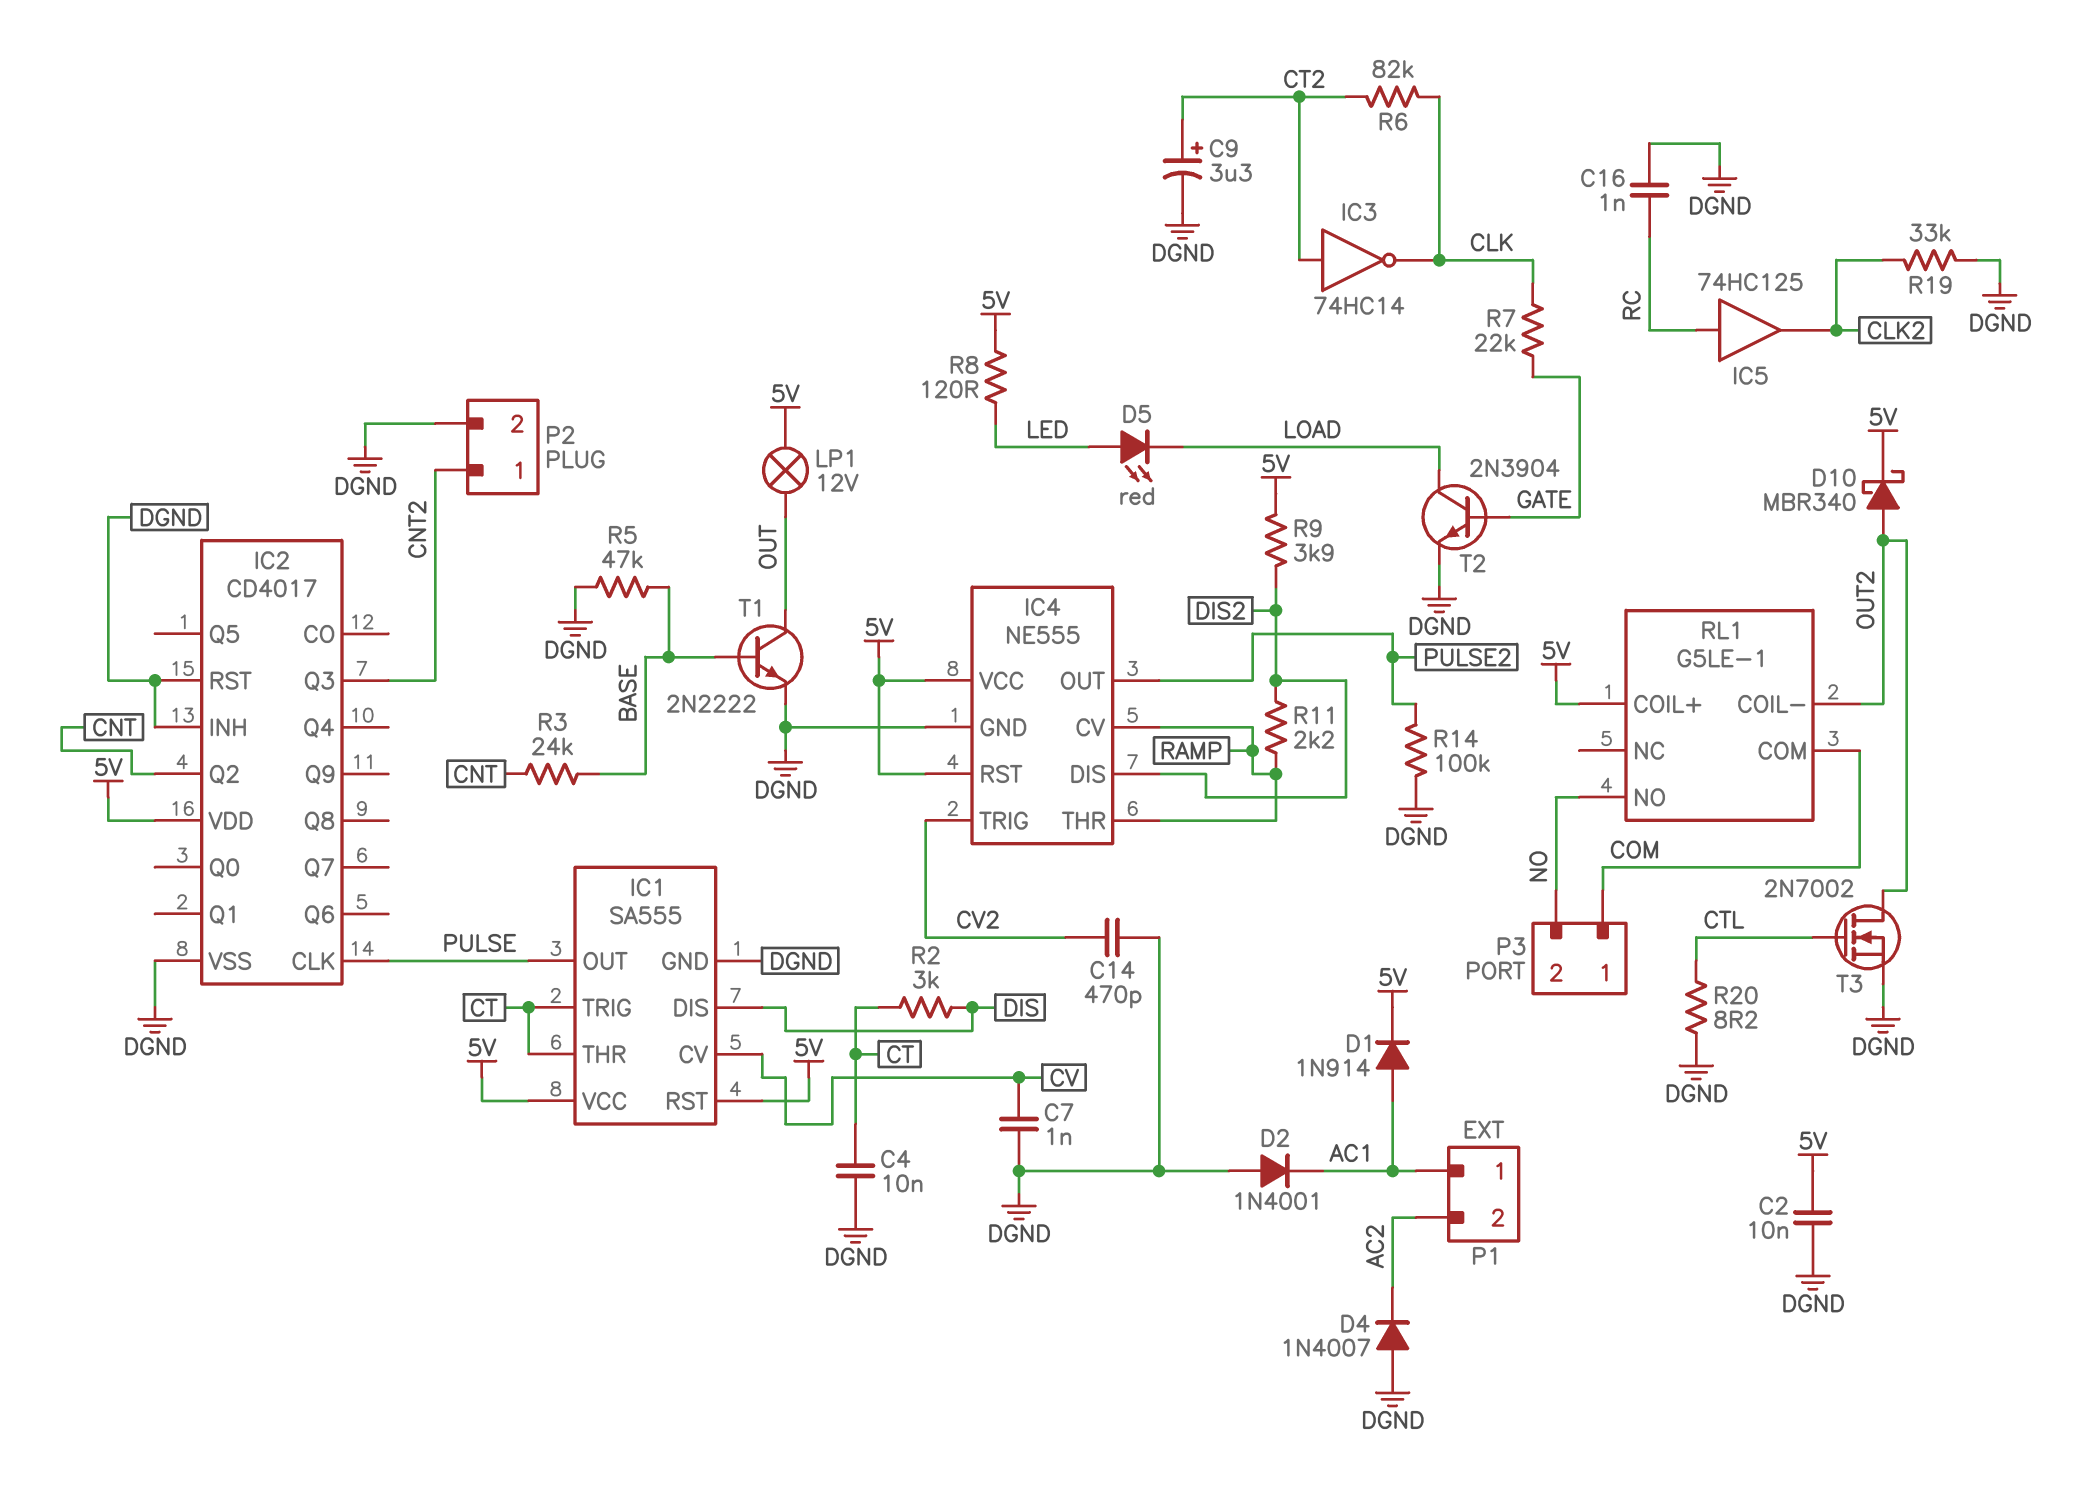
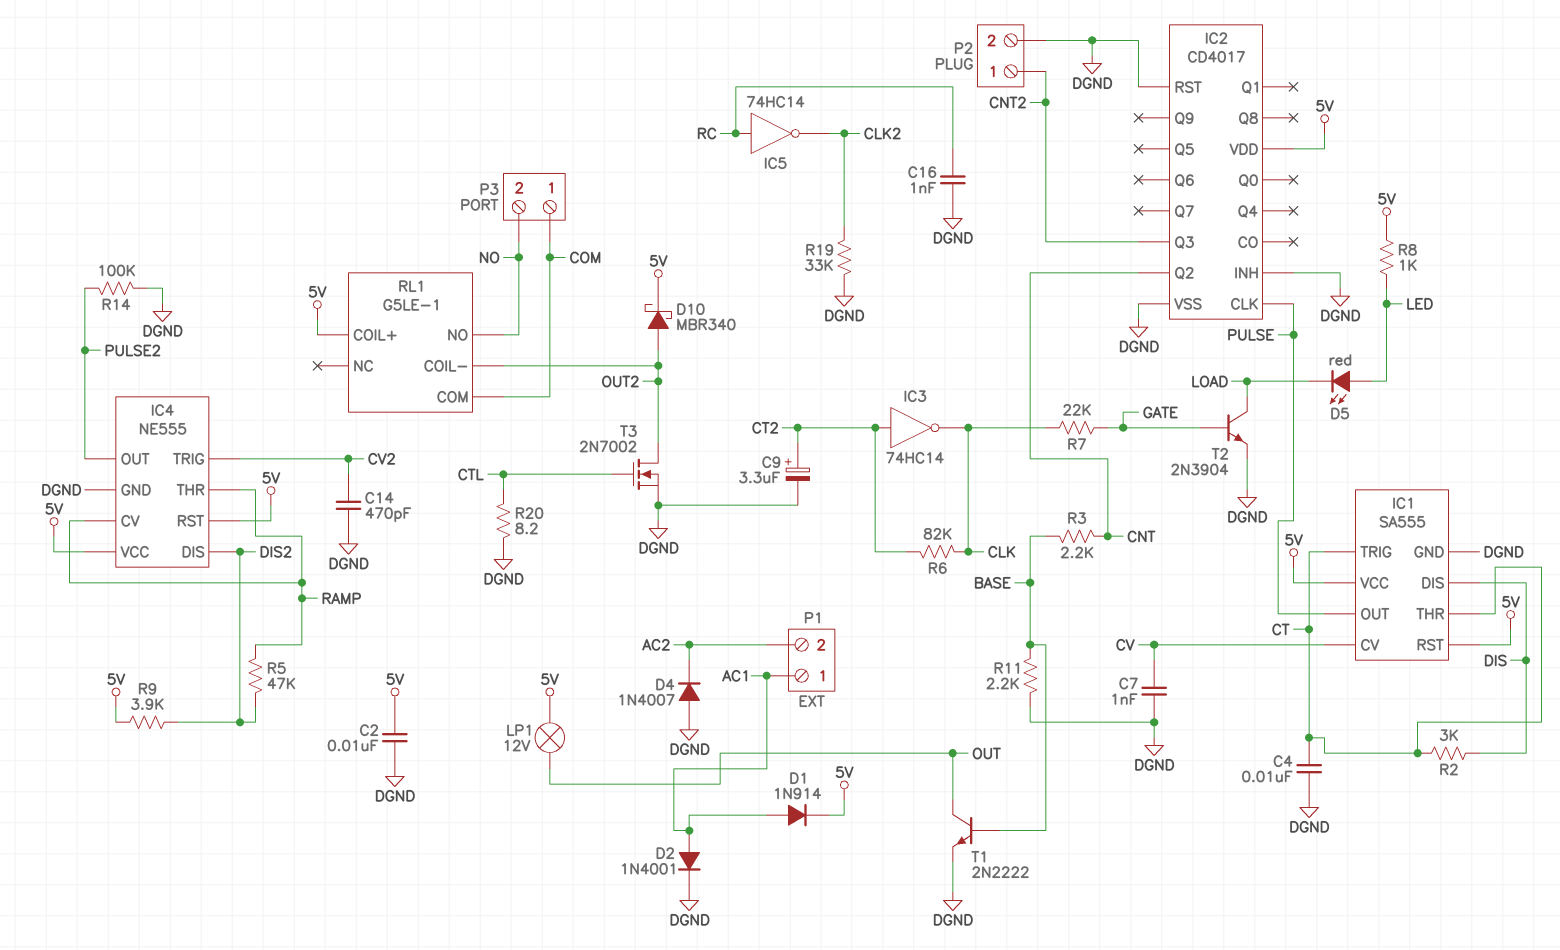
D2: diode 1N4001 (A DGND, K AC1) -> diode 1N4001 (A AC1, K DGND)
IC5: buffer 74HC125 (in RC, out CLK2) -> NOT 74HC14 (in RC, out CLK2)
R3: 24k (BASE, CNT) -> 2.2k (BASE, CNT)
R5: 47k (BASE, DGND) -> 47k (DIS2, RAMP)
R8: 120 (5V, LED) -> 1k (5V, LED)
R11: 2.2k (DIS2, RAMP) -> 2.2k (BASE, DGND)

